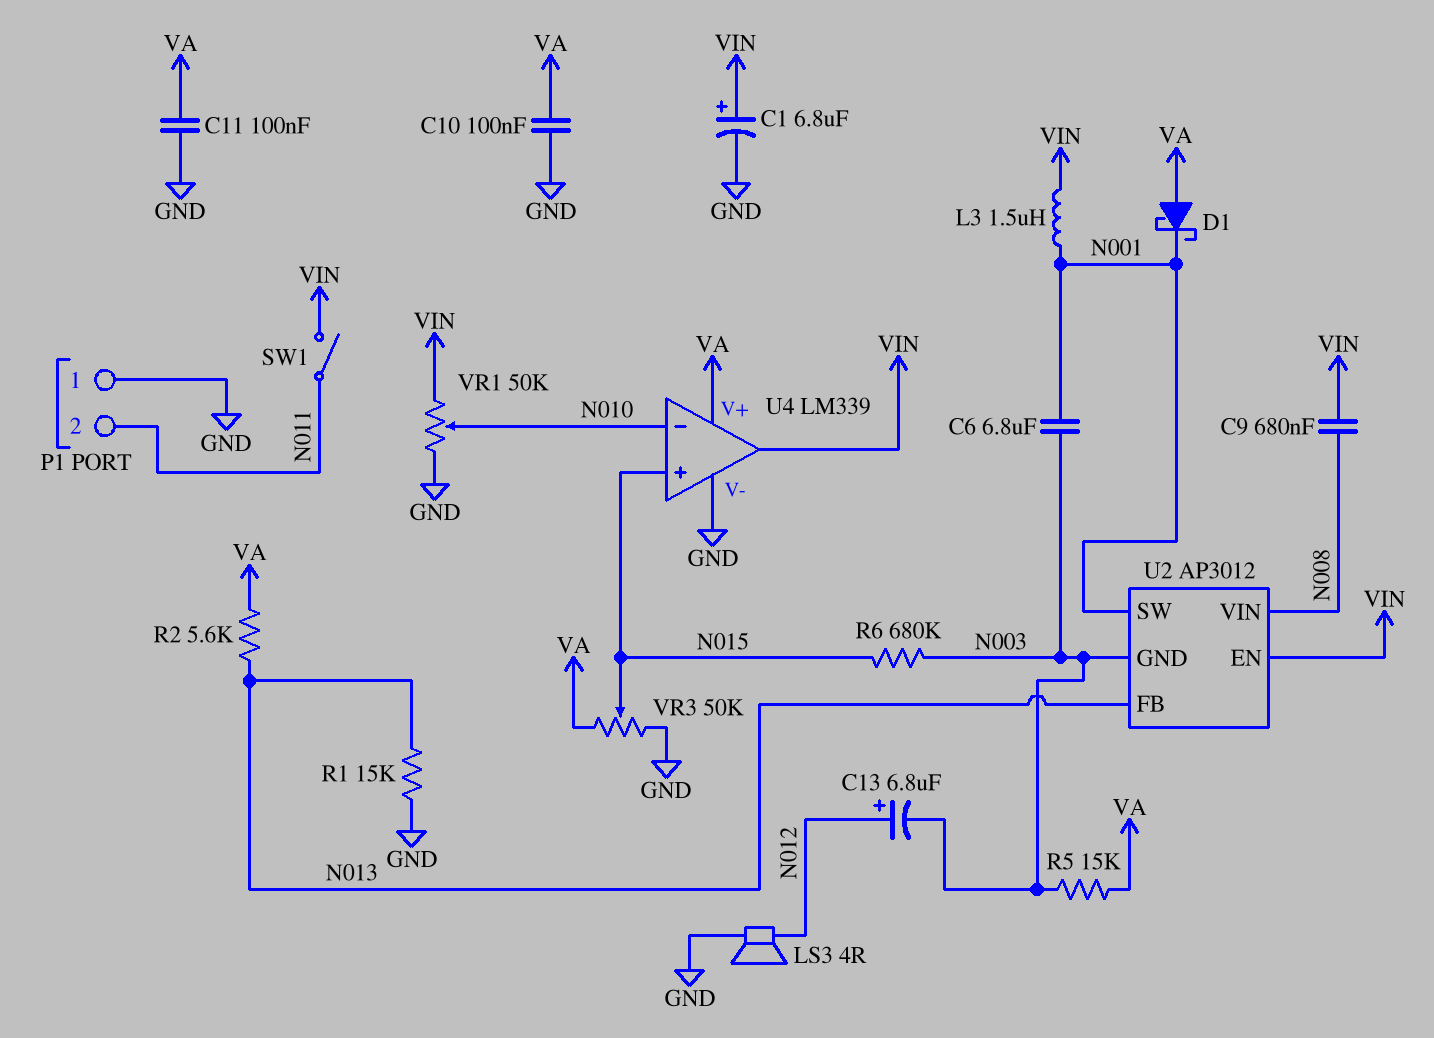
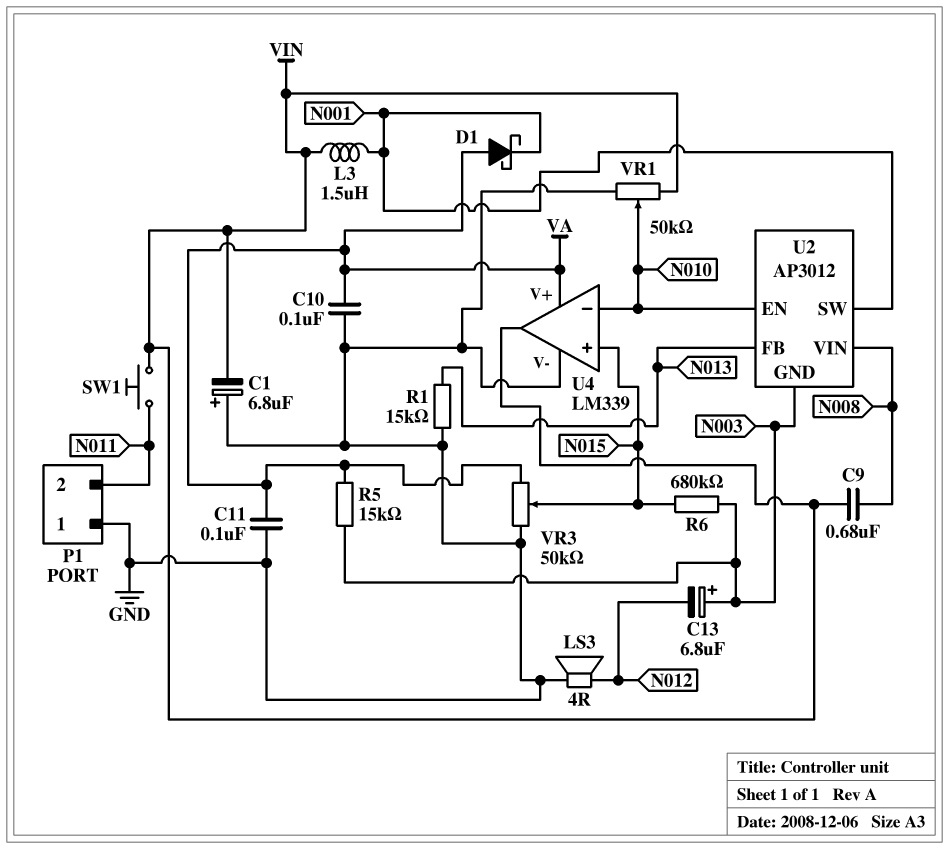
C1: 6.8uF (plus VIN, minus GND) -> 6.8uF (plus GND, minus VIN)
C6: 6.8uF (N001, N003) -> none
C13: 6.8uF (plus N012, minus N003) -> 6.8uF (plus N003, minus N012)
R2: 5.6k (N013, VA) -> none
SW1: switch (N011, VIN) -> button (N011, VIN)
U2 pin EN: VIN -> N010

